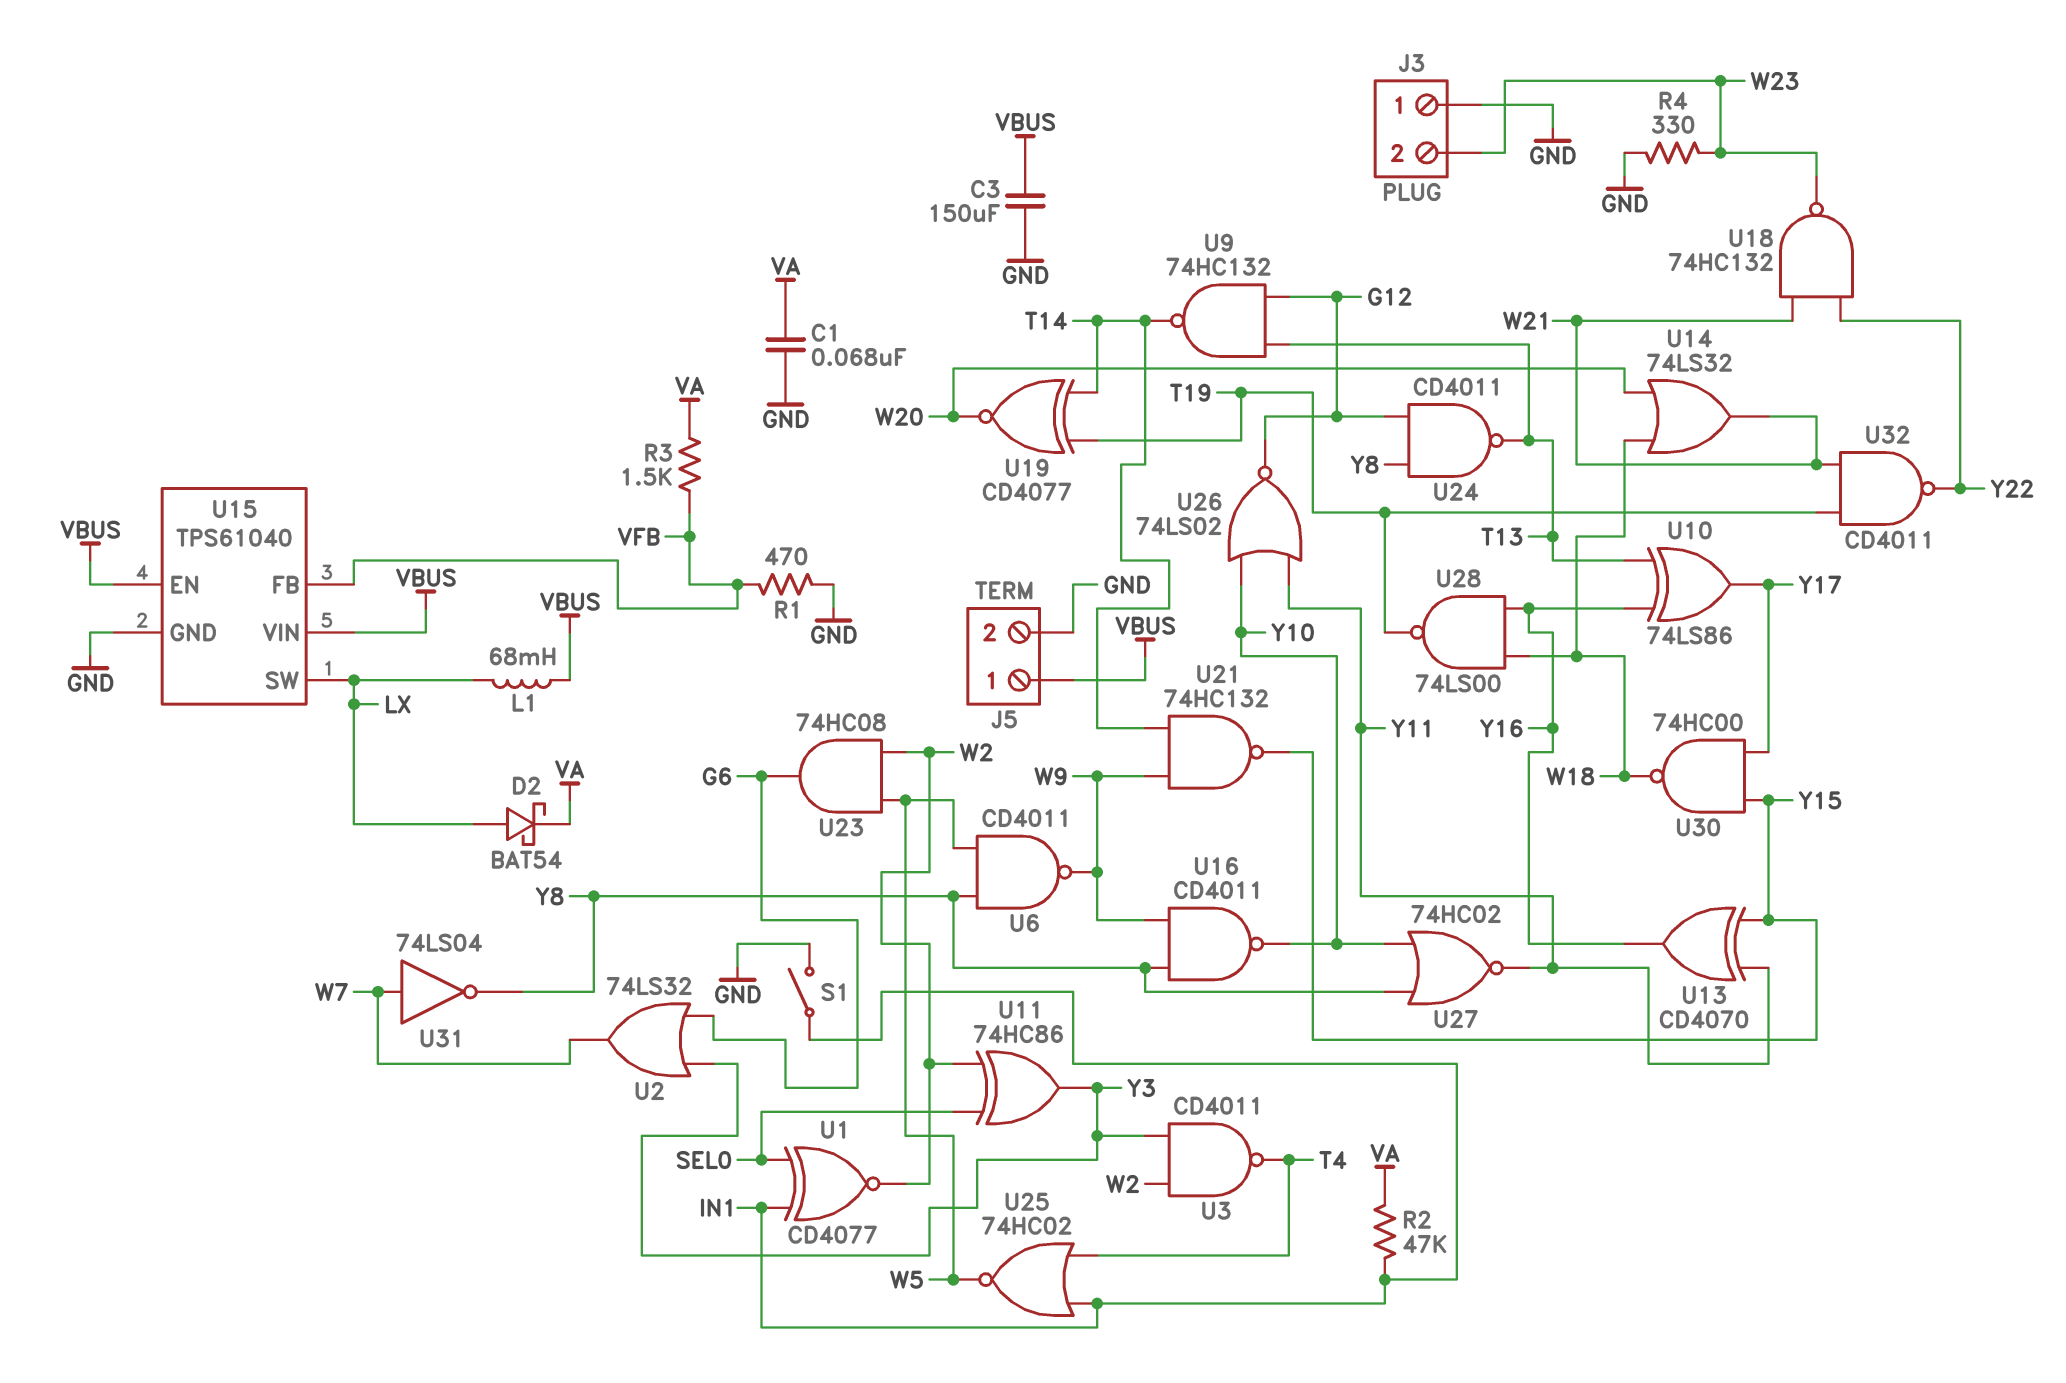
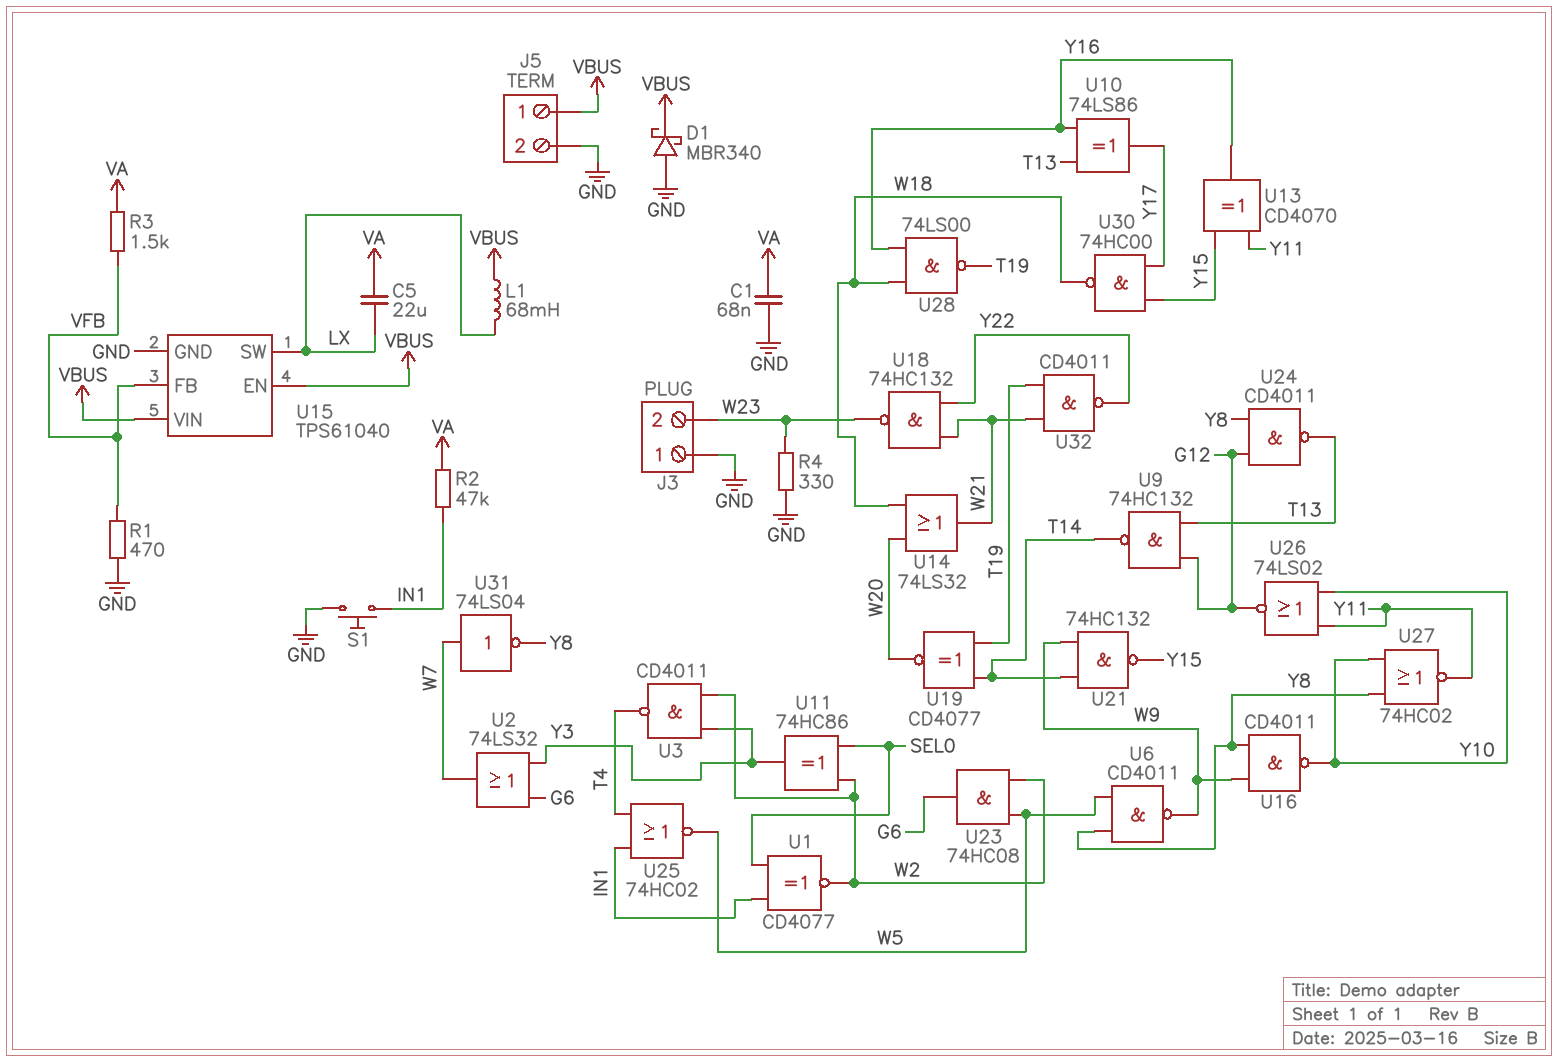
C3: 150uF (GND, VBUS) -> none
C5: none -> 22uF (LX, VA)
D1: none -> schottky MBR340 (A GND, K VBUS)
D2: schottky BAT54 (A LX, K VA) -> none
S1: switch (GND, IN1) -> button (GND, IN1)

